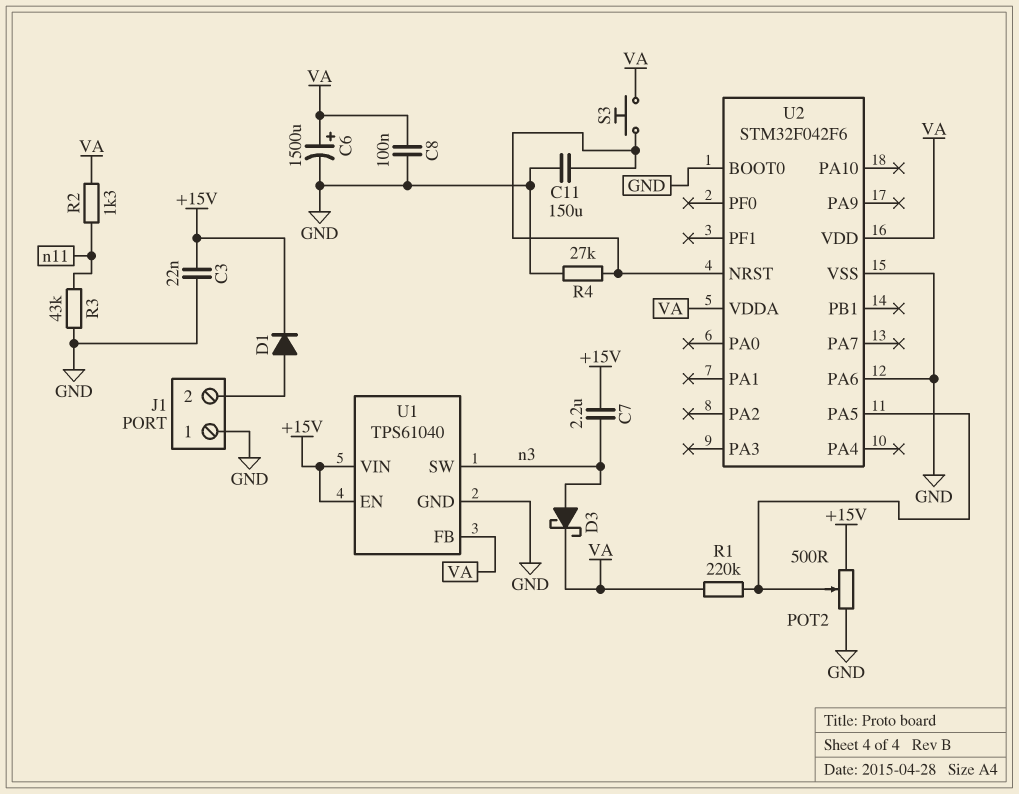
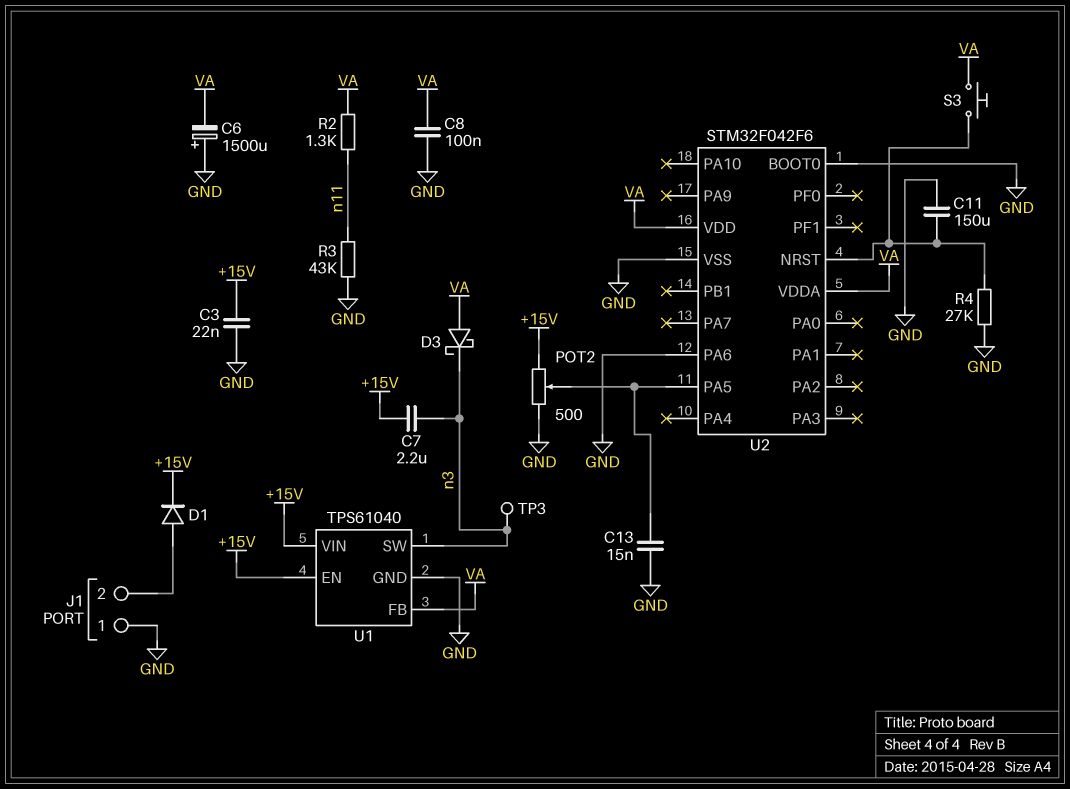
C6: 1500uF (plus VA, minus GND) -> 1500uF (plus GND, minus VA)
C13: none -> 15nF (GND, U2/PA5)
D3: schottky (A n3, K VA) -> schottky (A VA, K n3)
R1: 220k (U2/PA5, VA) -> none
TP3: none -> test point (n3)

